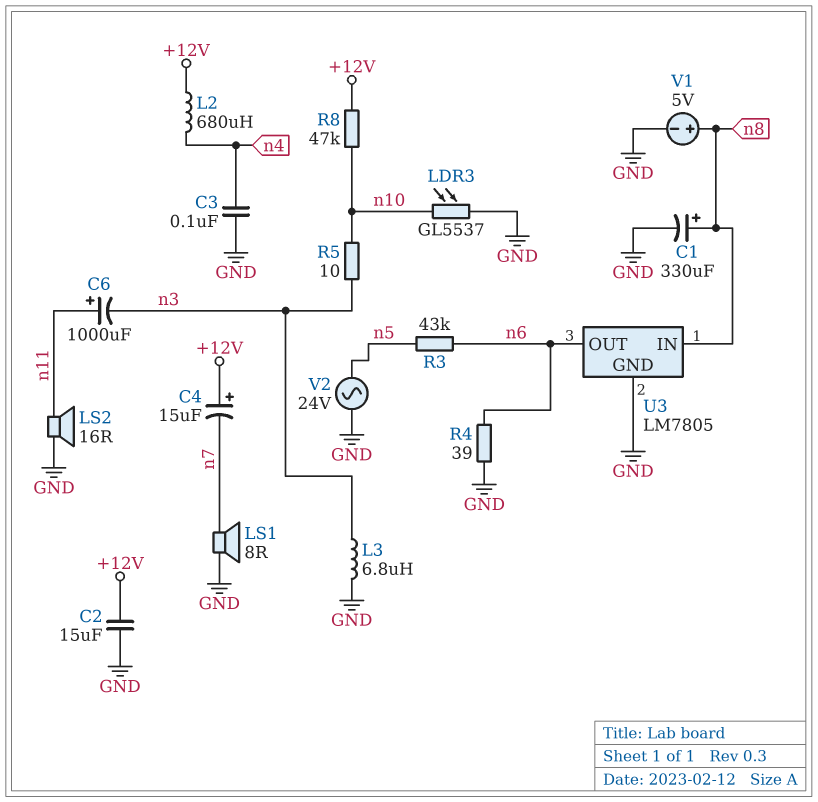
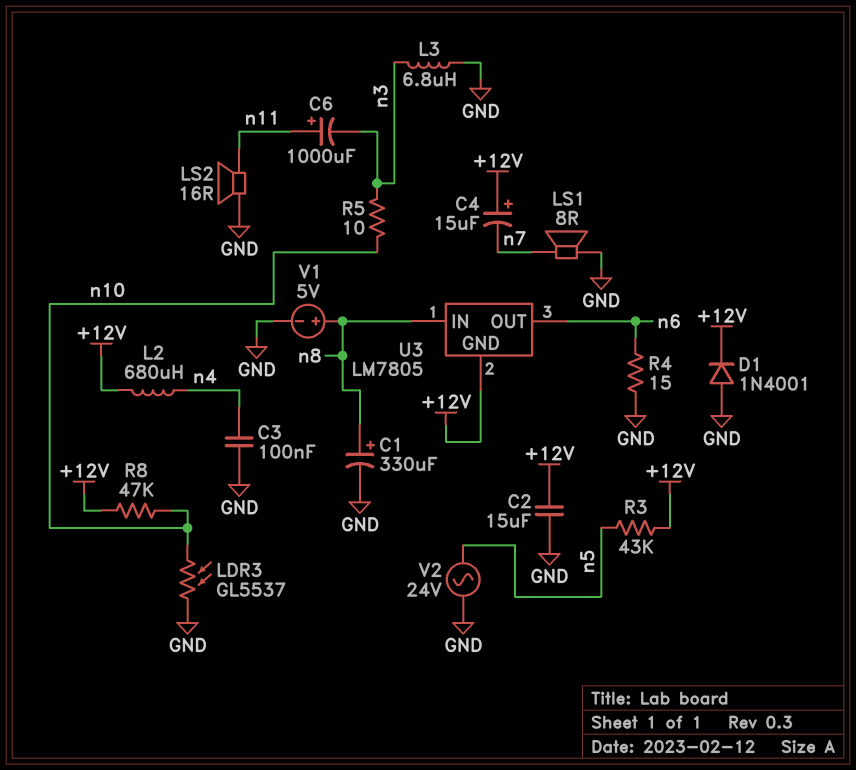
D1: none -> diode 1N4001 (A GND, K +12V)
R3: 43k (n5, n6) -> 43k (+12V, n5)
R4: 39 (GND, n6) -> 15 (GND, n6)
U3 pin GND: GND -> +12V

